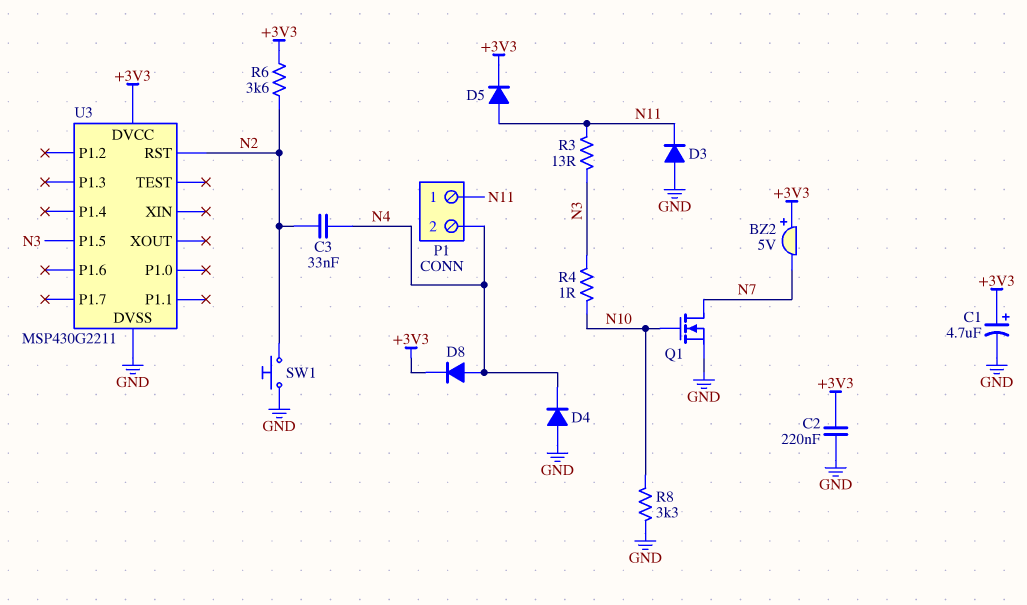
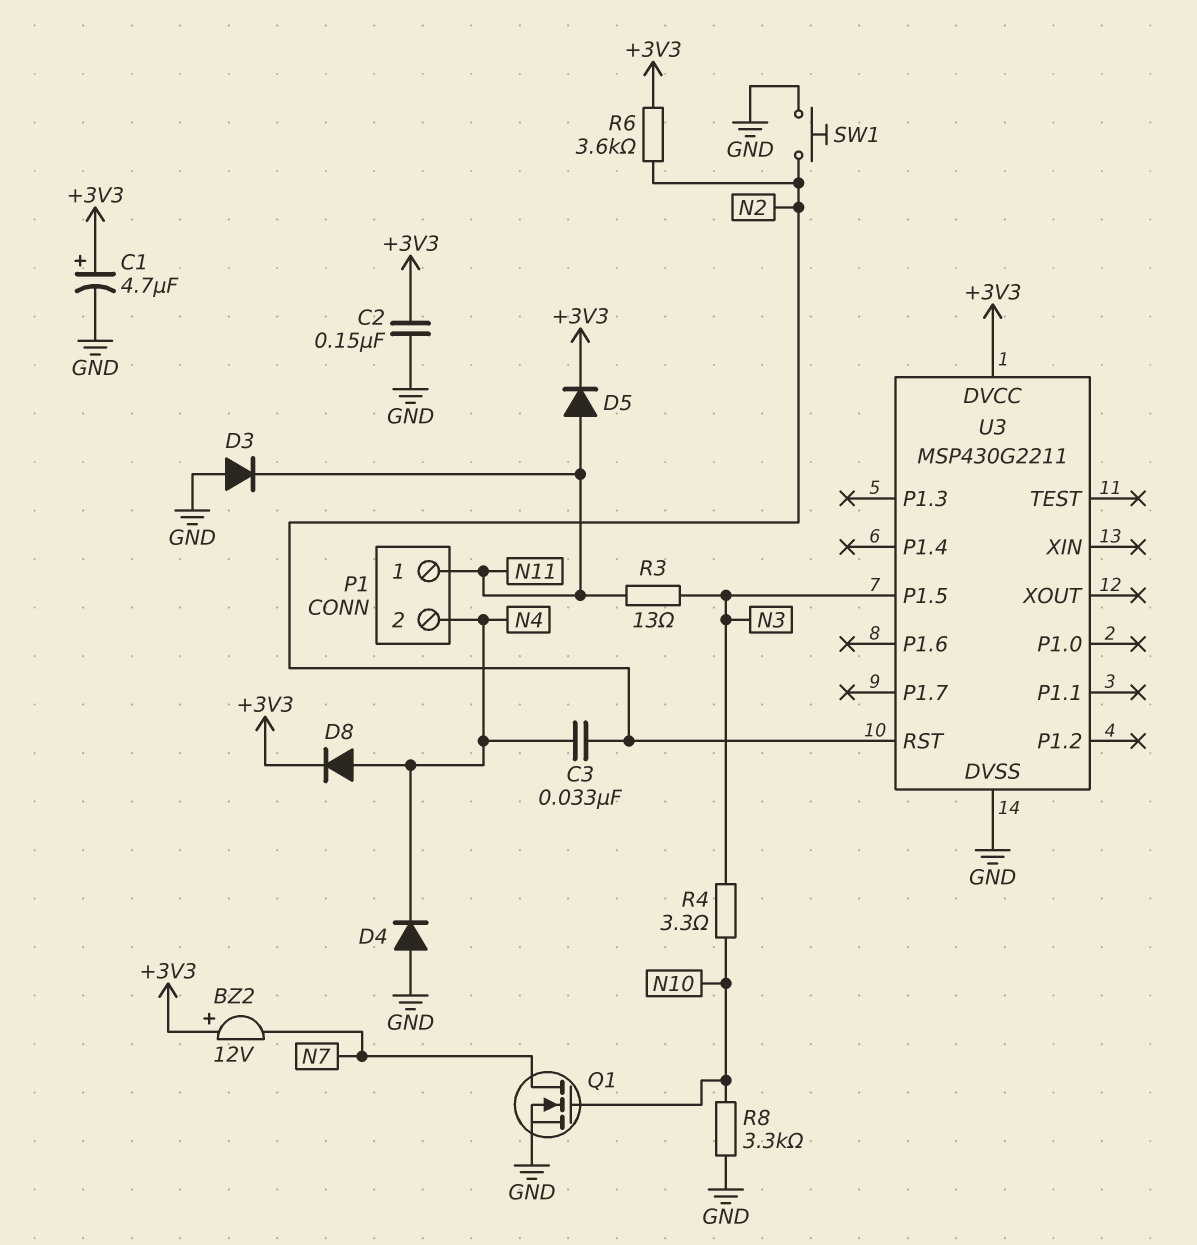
BZ2: buzzer 5V (plus +3V3, minus N7) -> buzzer 12V (plus +3V3, minus N7)
C2: 220nF (+3V3, GND) -> 150nF (+3V3, GND)
R4: 1 (N3, N10) -> 3.3 (N3, N10)

